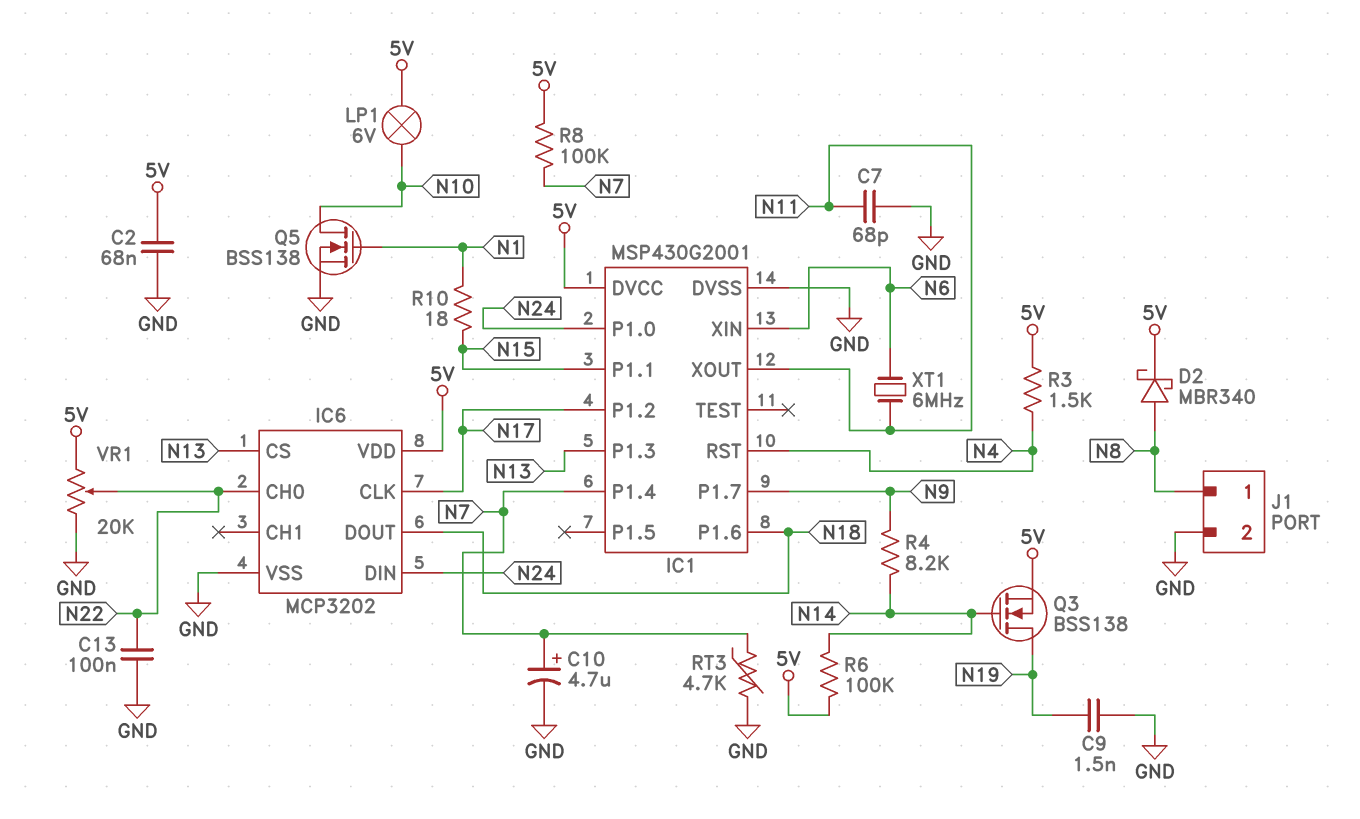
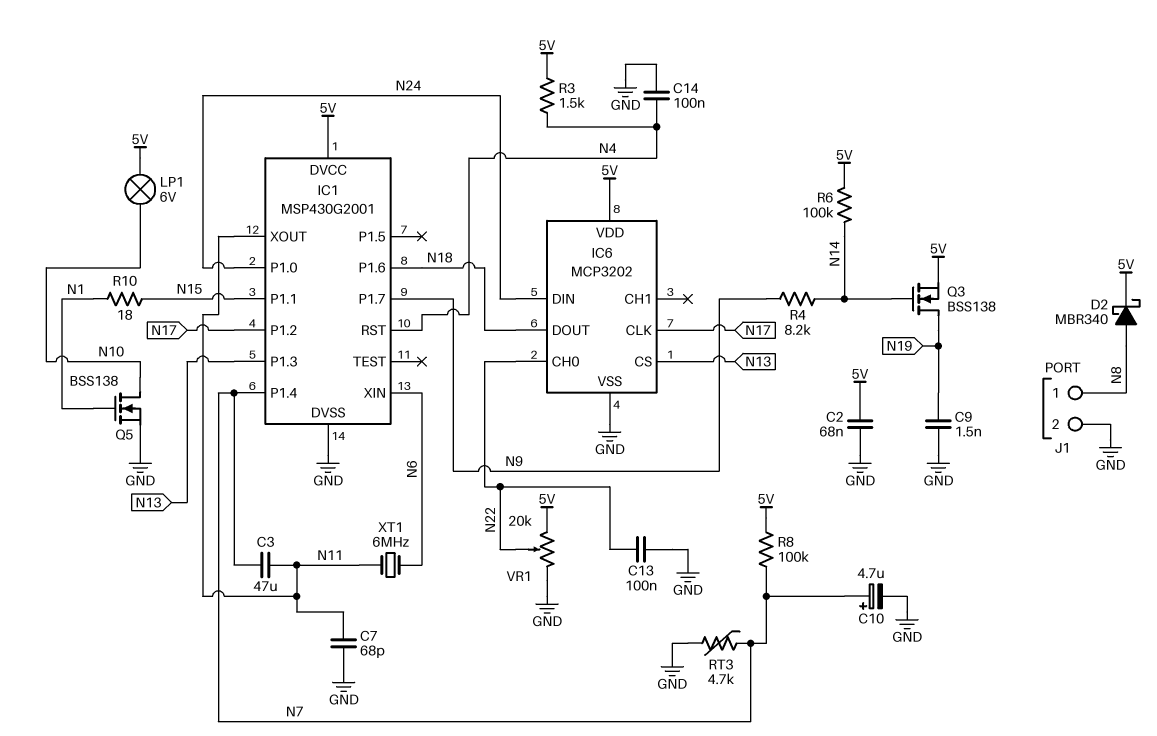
C3: none -> 47uF (N7, N11)
C14: none -> 100nF (GND, N4)

